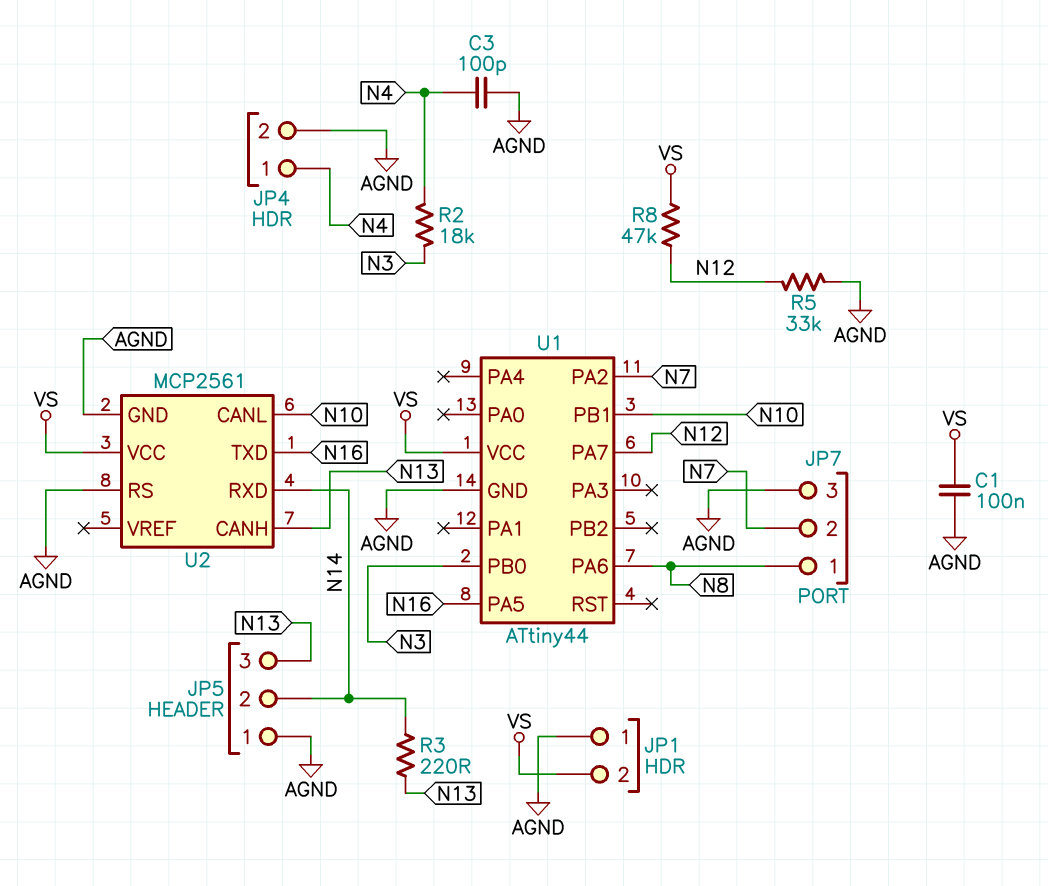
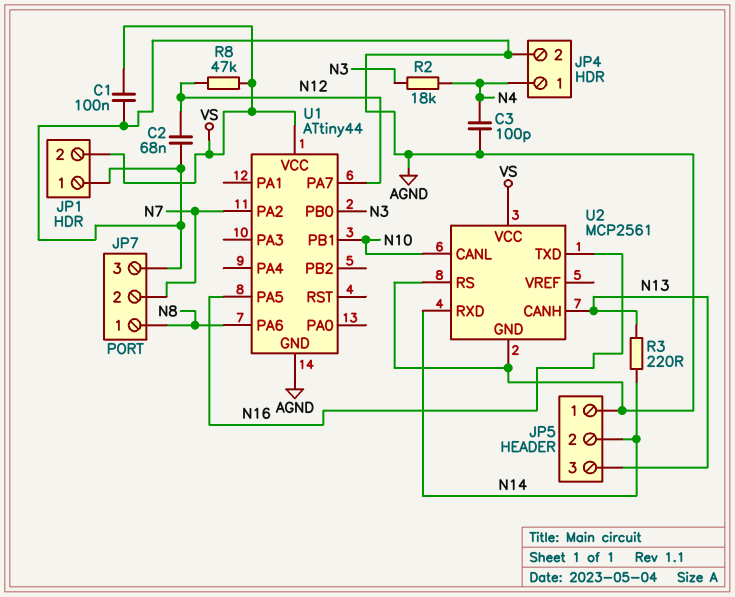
C2: none -> 68nF (AGND, N12)
R5: 33k (AGND, N12) -> none

